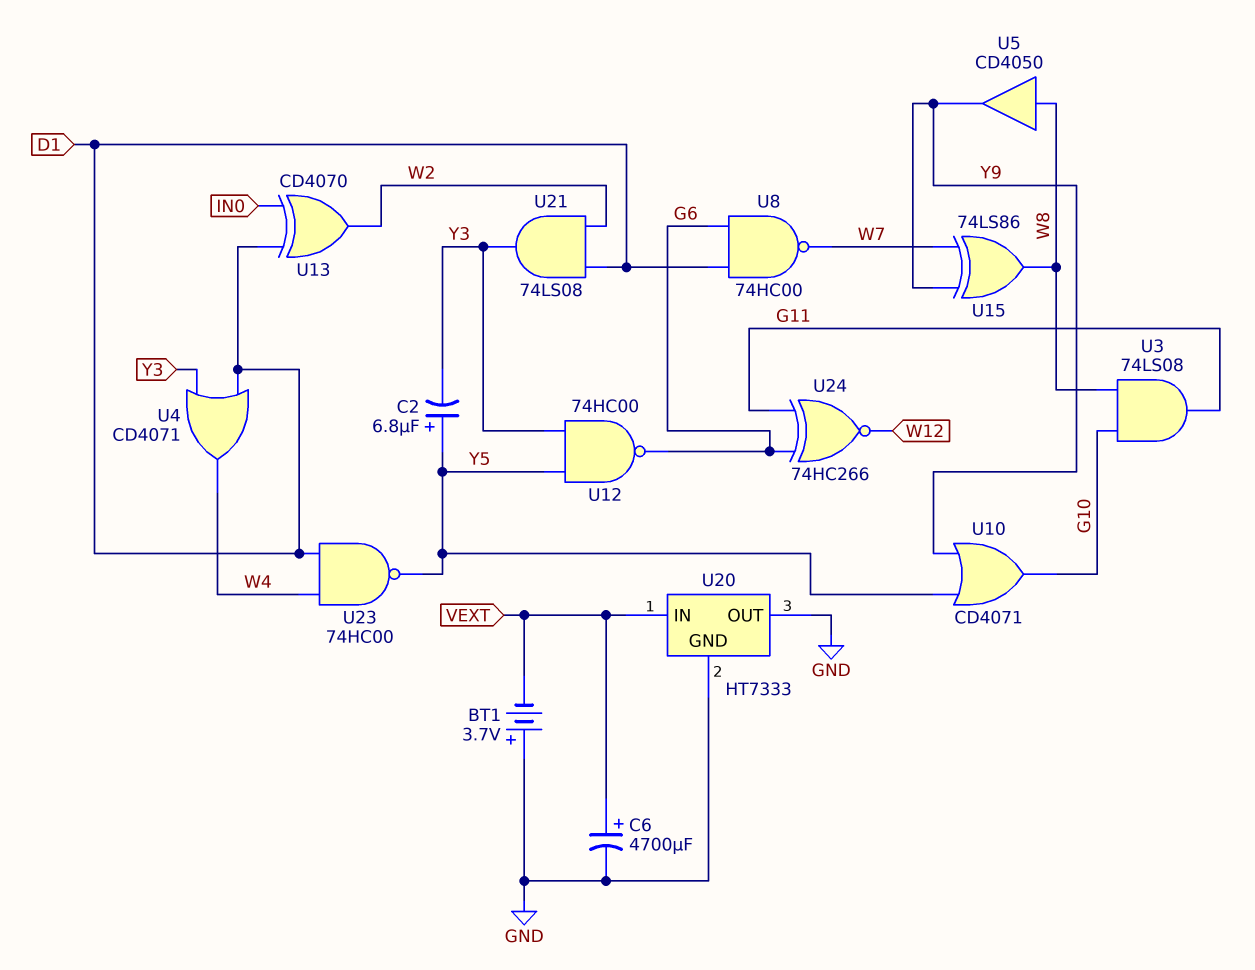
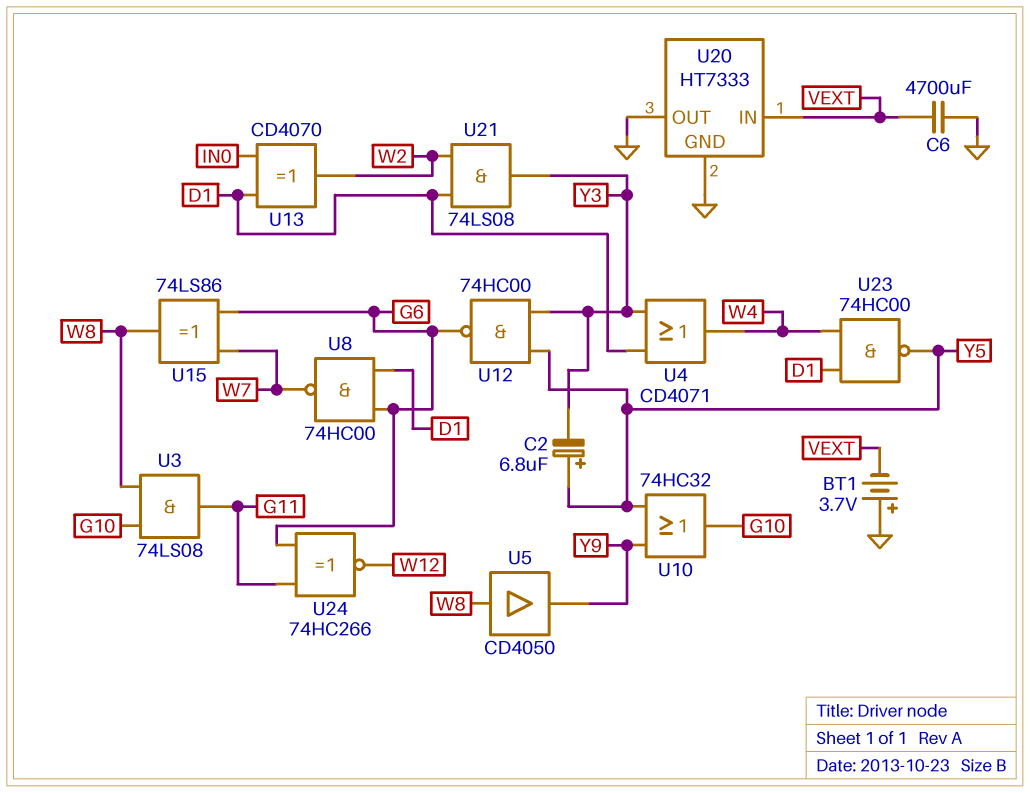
C6: 4700uF (plus VEXT, minus GND) -> 4700uF (GND, VEXT)
U10: OR CD4071 (in Y5, in Y9, out G10) -> OR 74HC32 (in Y5, in Y9, out G10)
U15: XOR 74LS86 (in W7, in Y9, out W8) -> XOR 74LS86 (in G6, in W7, out W8)

